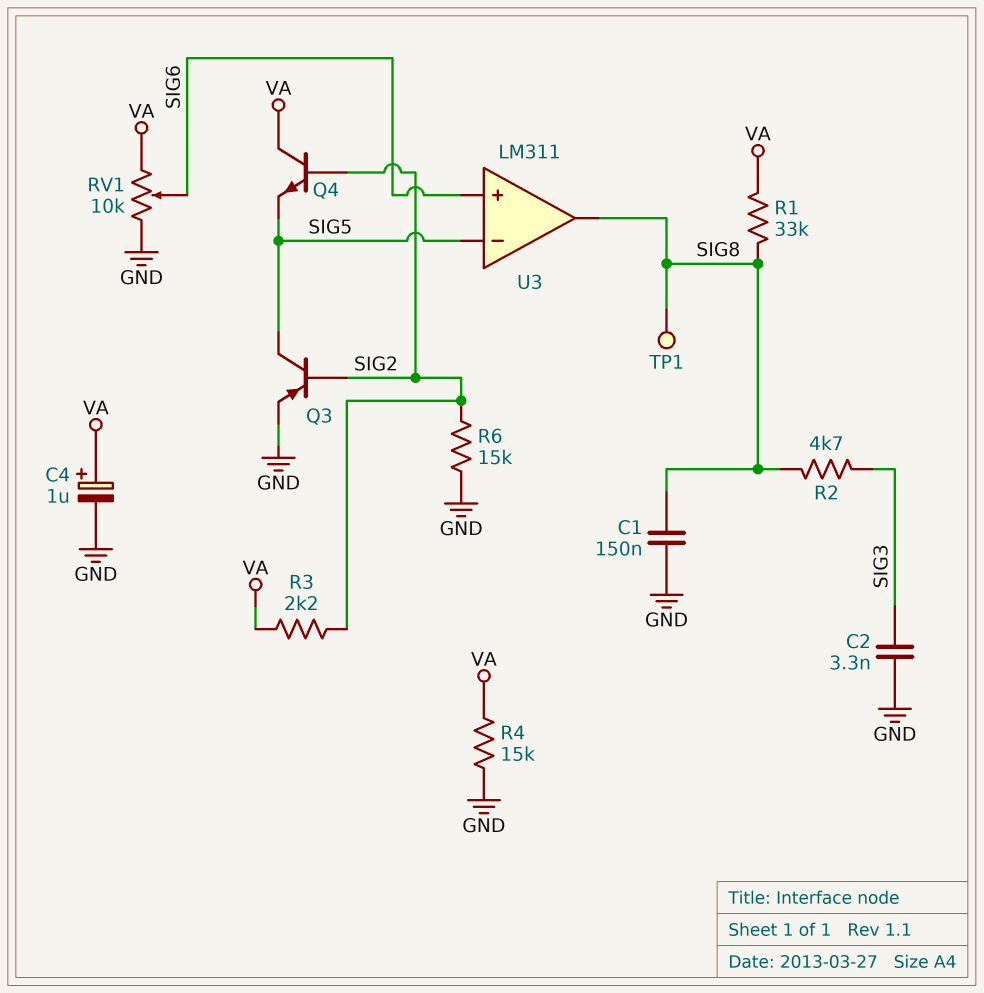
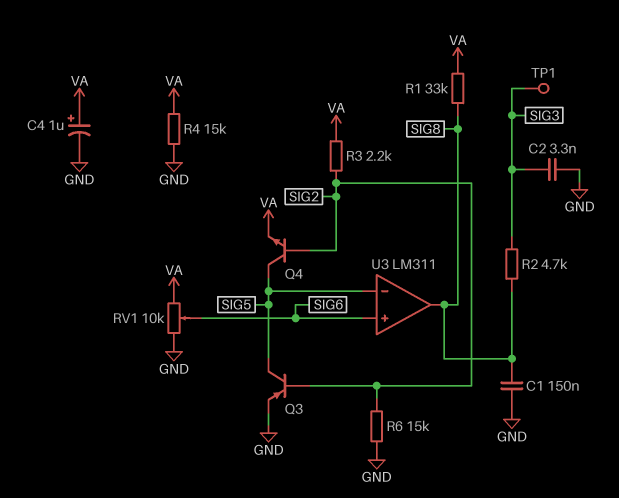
Q4: NPN (B SIG2, C VA, E SIG5) -> NPN (B SIG2, C SIG5, E VA)
TP1: test point (SIG8) -> test point (SIG3)

